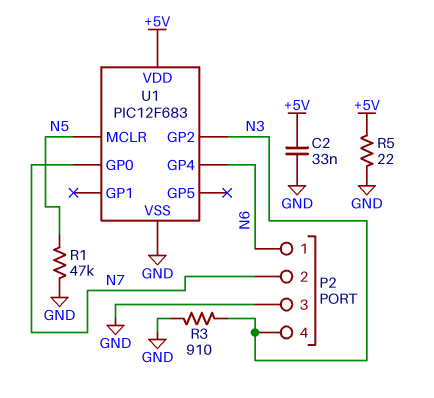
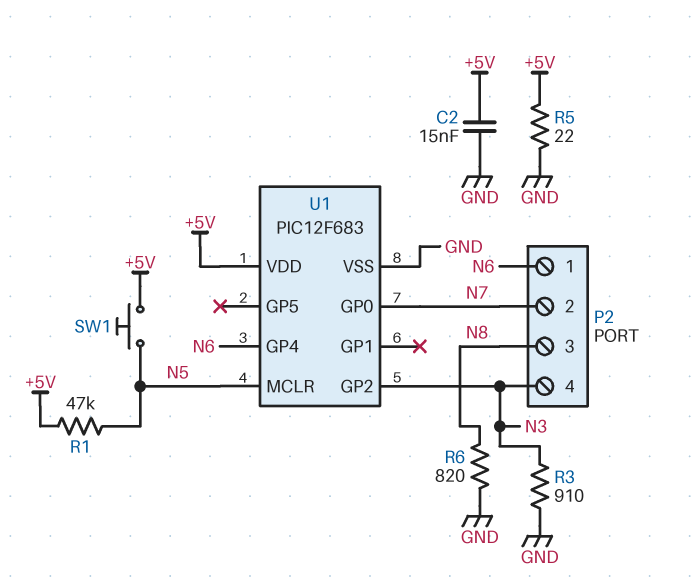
C2: 33nF (+5V, GND) -> 15nF (+5V, GND)
P2 pin 3: GND -> N8
R1: 47k (GND, N5) -> 47k (+5V, N5)
R6: none -> 820 (GND, N8)
SW1: none -> button (+5V, N5)

